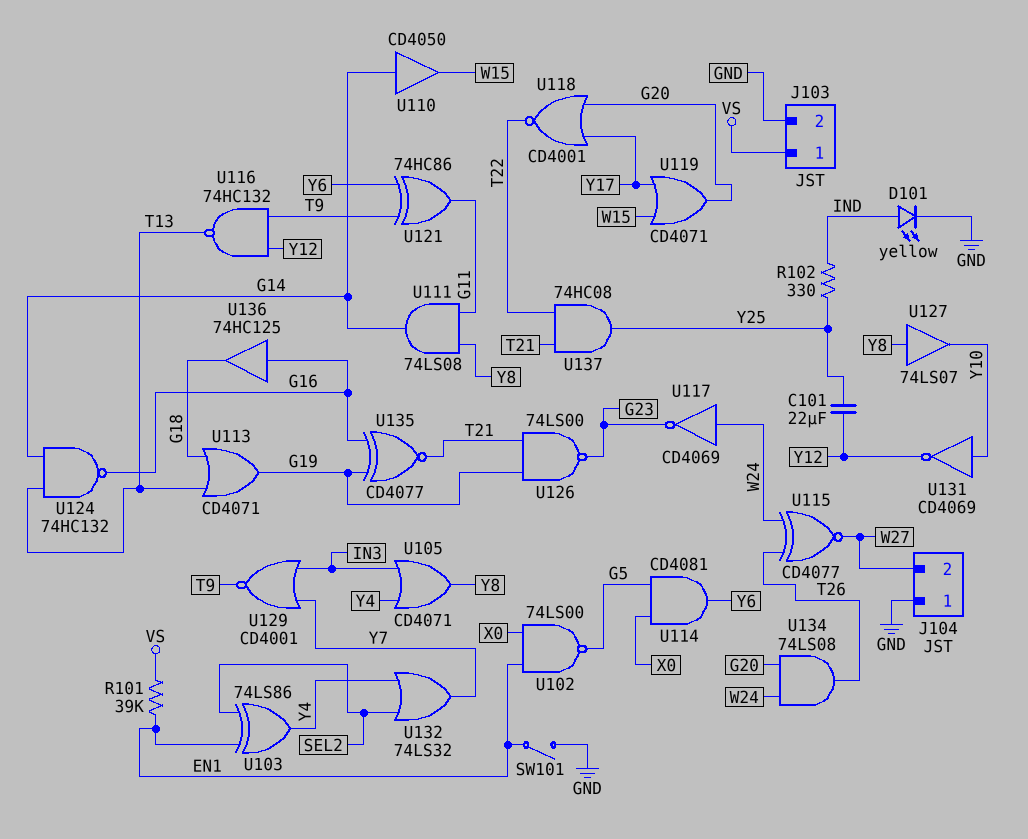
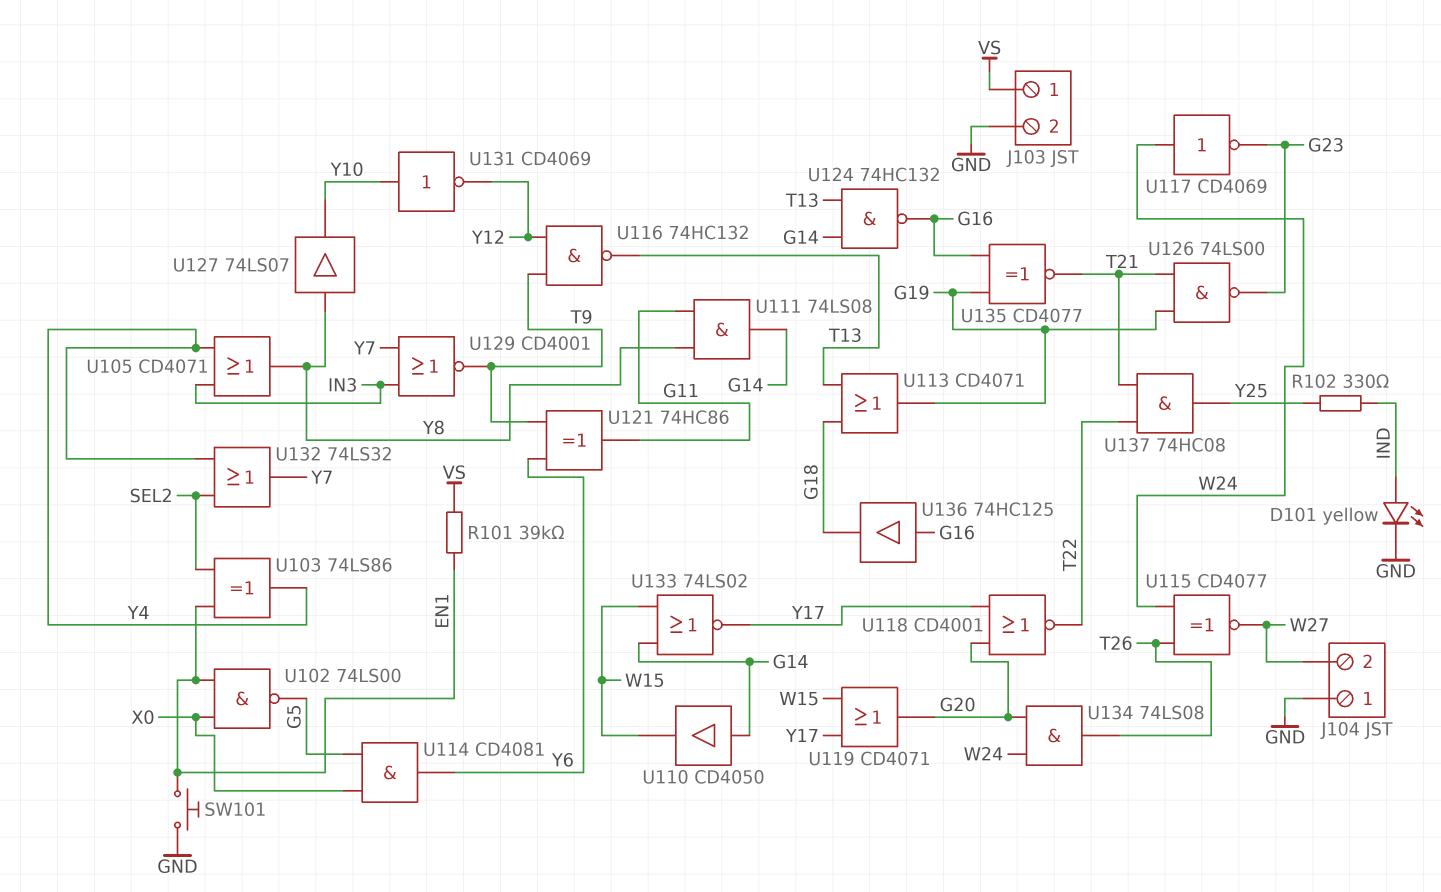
C101: 22uF (Y12, Y25) -> none
SW101: switch (EN1, GND) -> button (EN1, GND)
U133: none -> NOR 74LS02 (in G14, in W15, out Y17)

